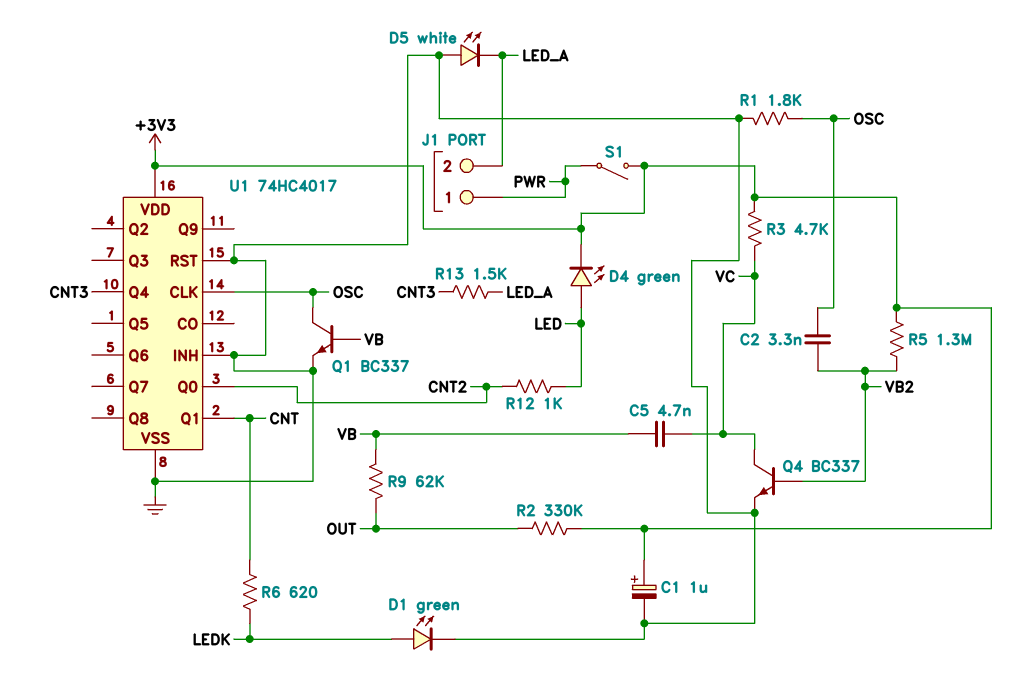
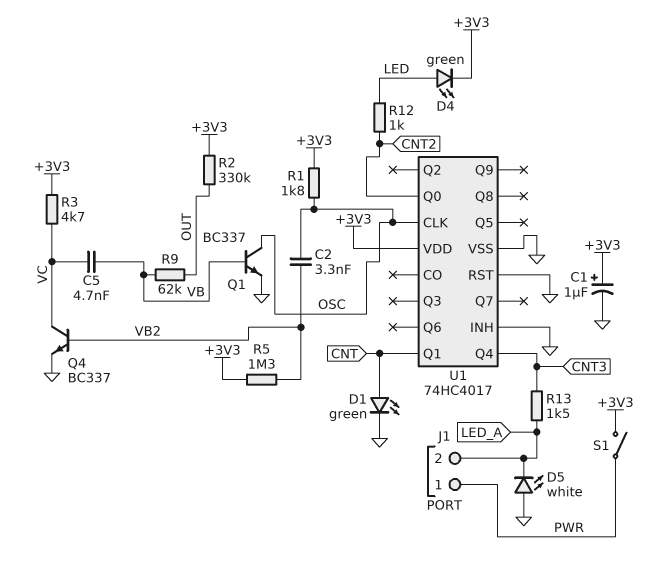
D1: LED green (A LEDK, K GND) -> LED green (A CNT, K GND)
R1: 1.8k (GND, OSC) -> 1.8k (+3V3, OSC)
R6: 620 (CNT, LEDK) -> none

